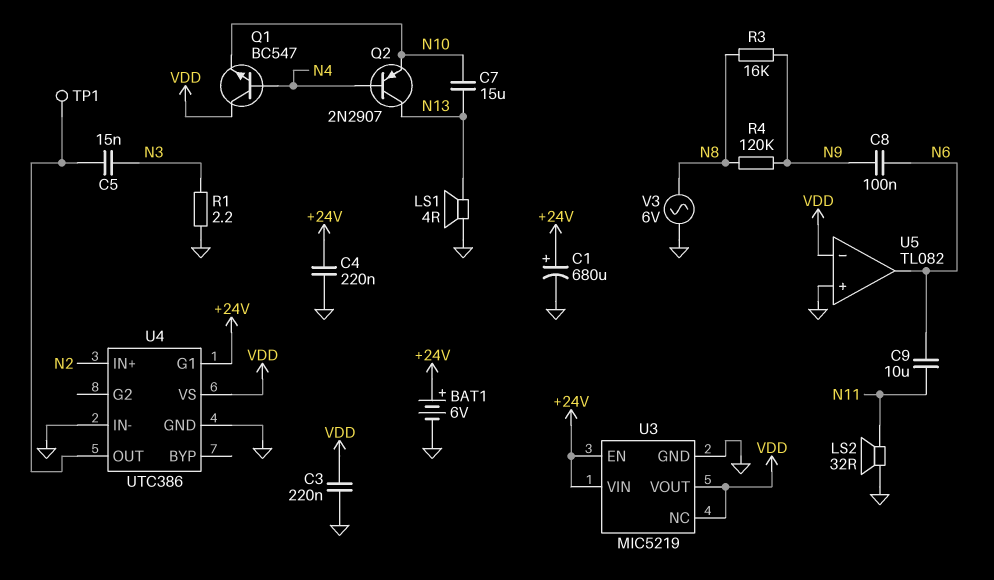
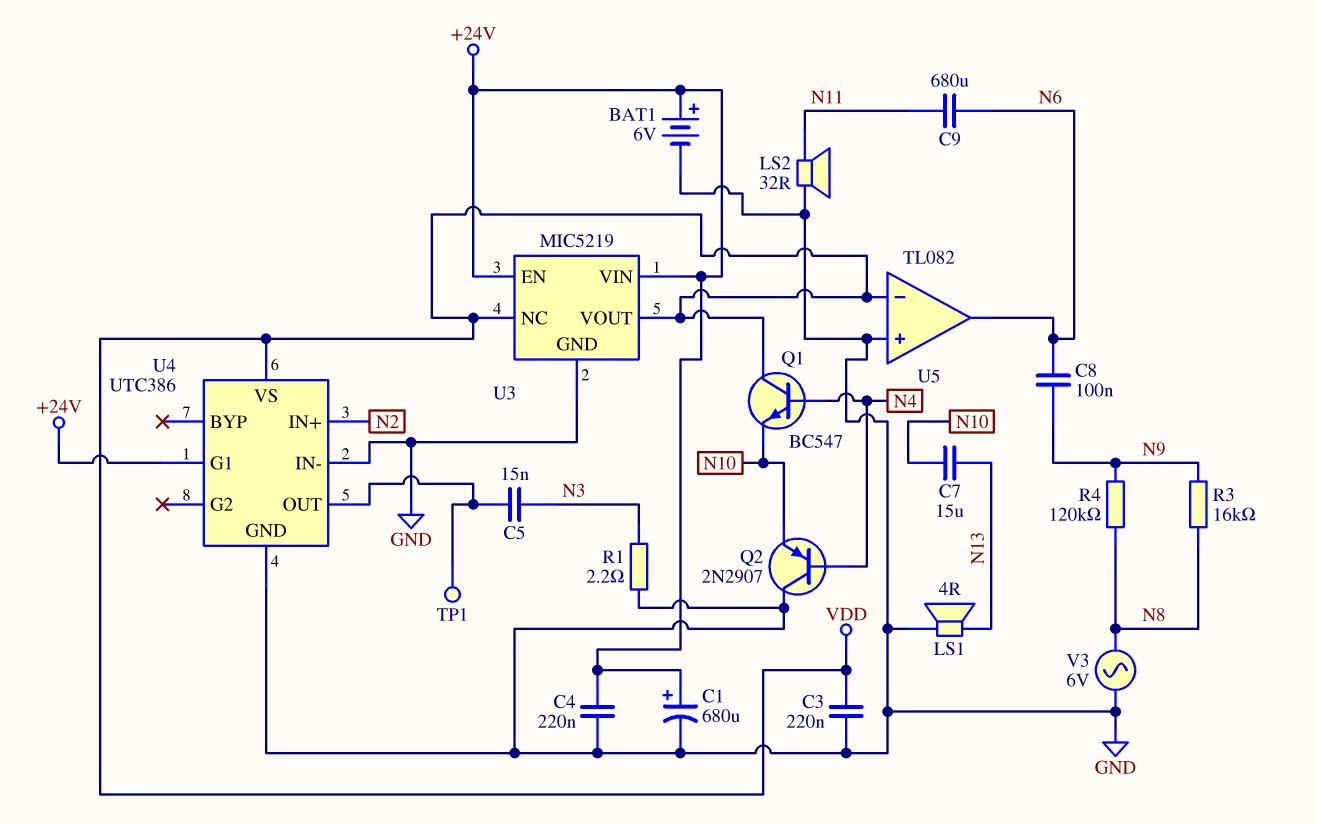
C9: 10uF (N6, N11) -> 680uF (N6, N11)
Q2: PNP 2N2907 (B N4, C N13, E N10) -> PNP 2N2907 (B N4, C GND, E N10)

